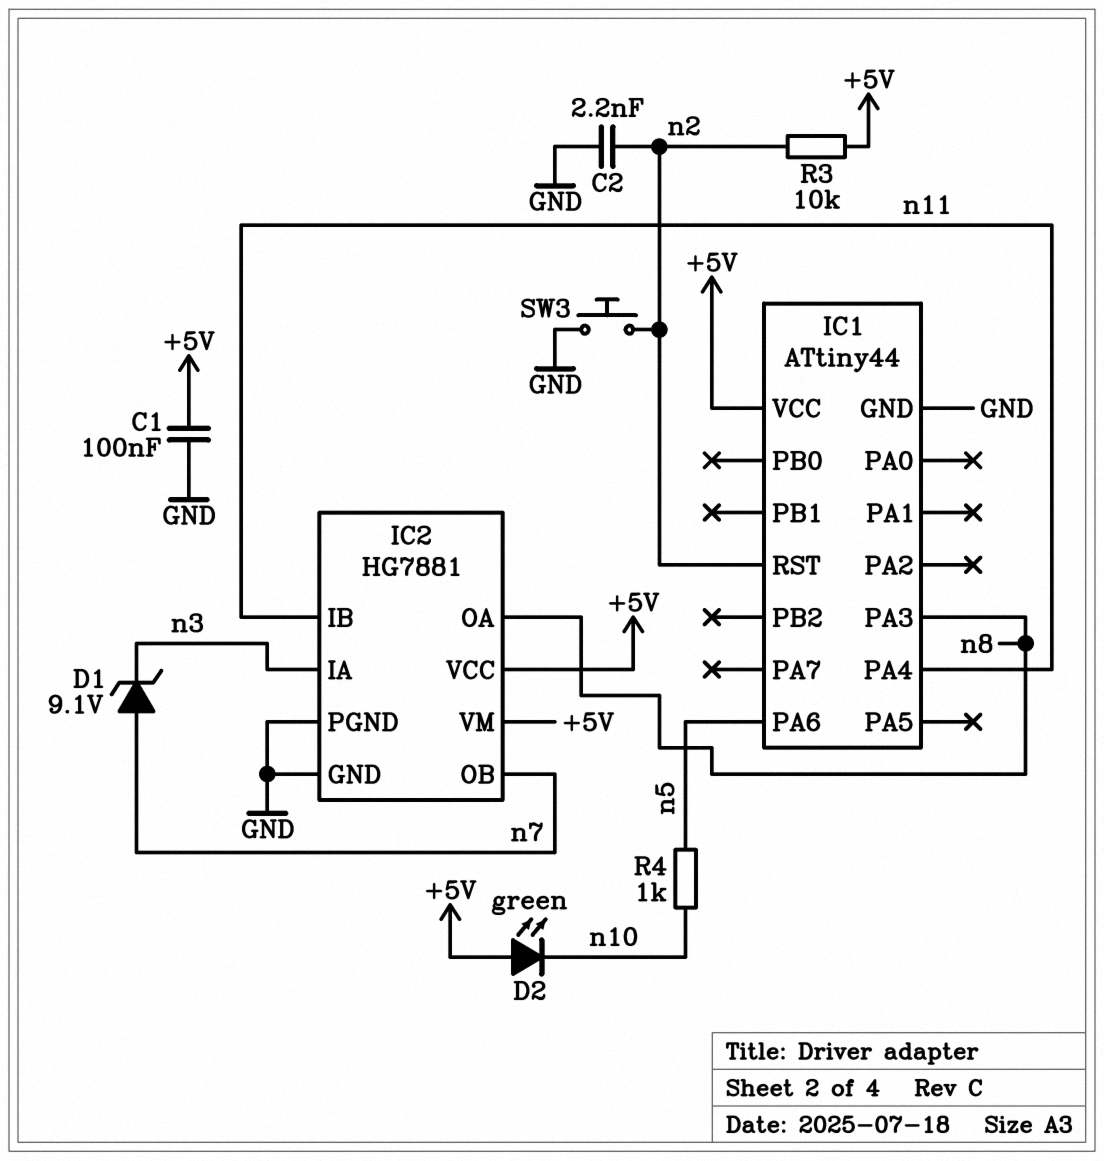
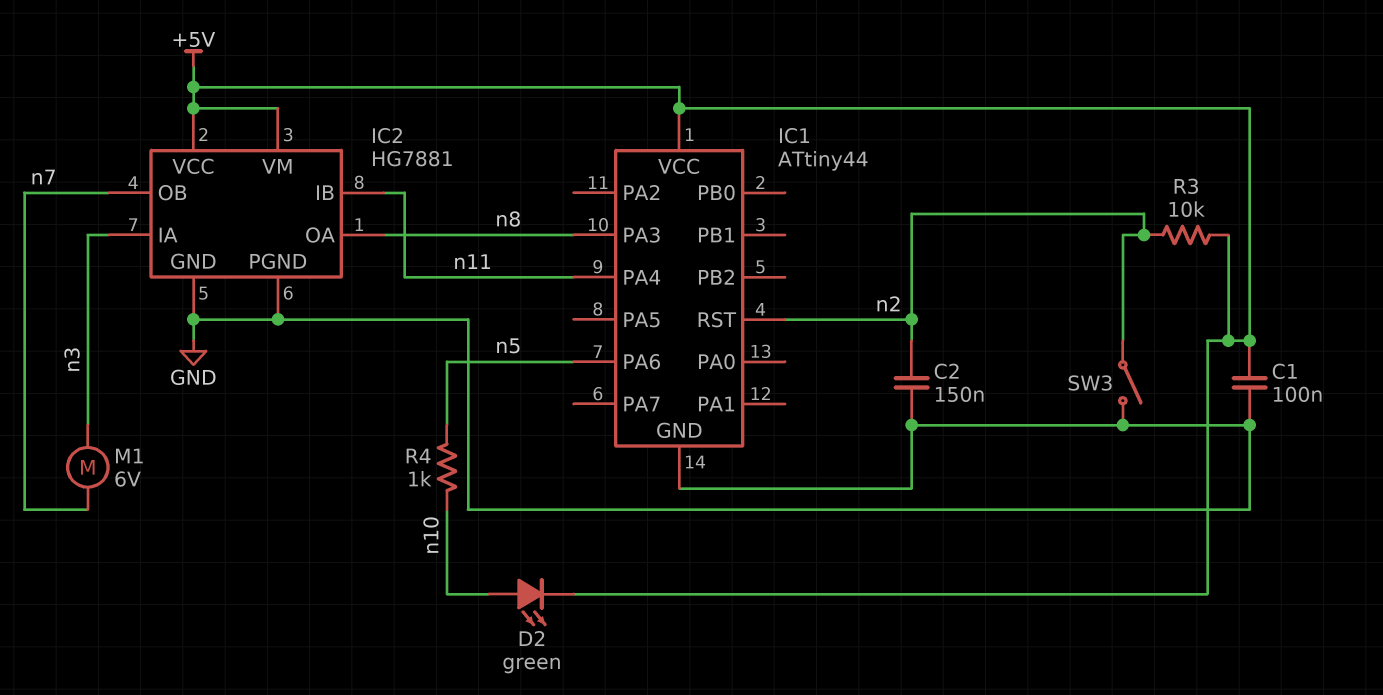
C2: 2.2nF (GND, n2) -> 150nF (GND, n2)
D1: zener 9.1V (A n7, K n3) -> none
D2: LED green (A +5V, K n10) -> LED green (A n10, K +5V)
M1: none -> motor 6V (n3, n7)
SW3: button (GND, n2) -> switch (GND, n2)

